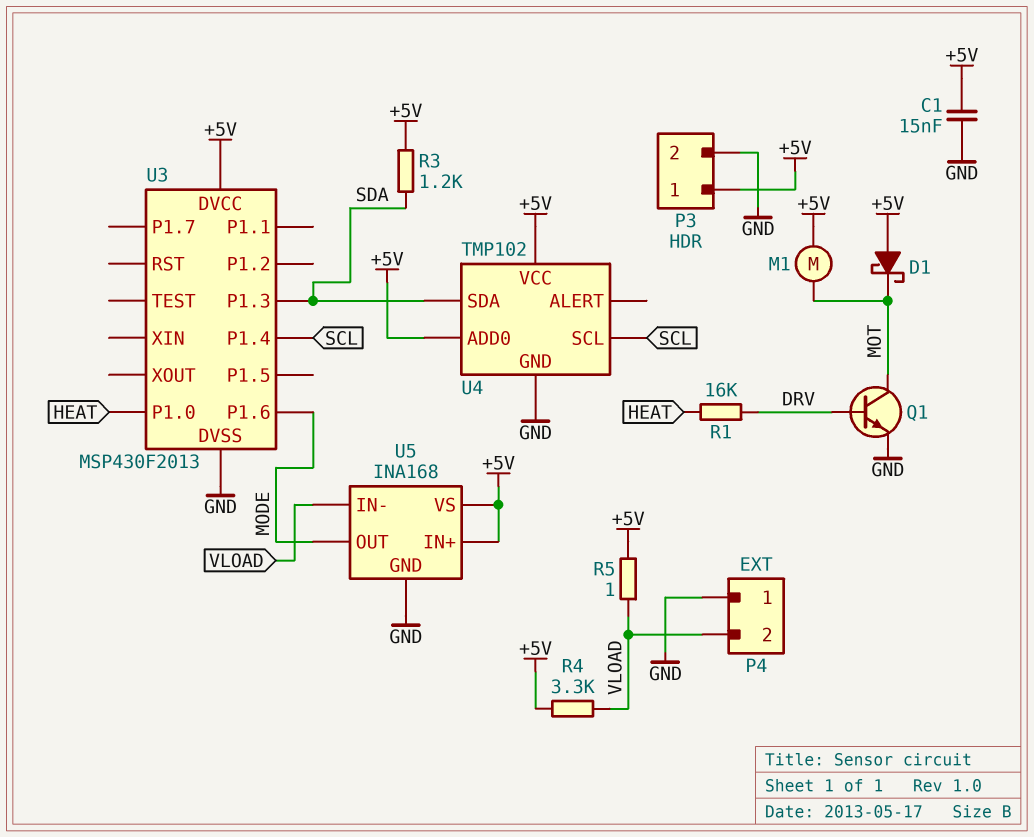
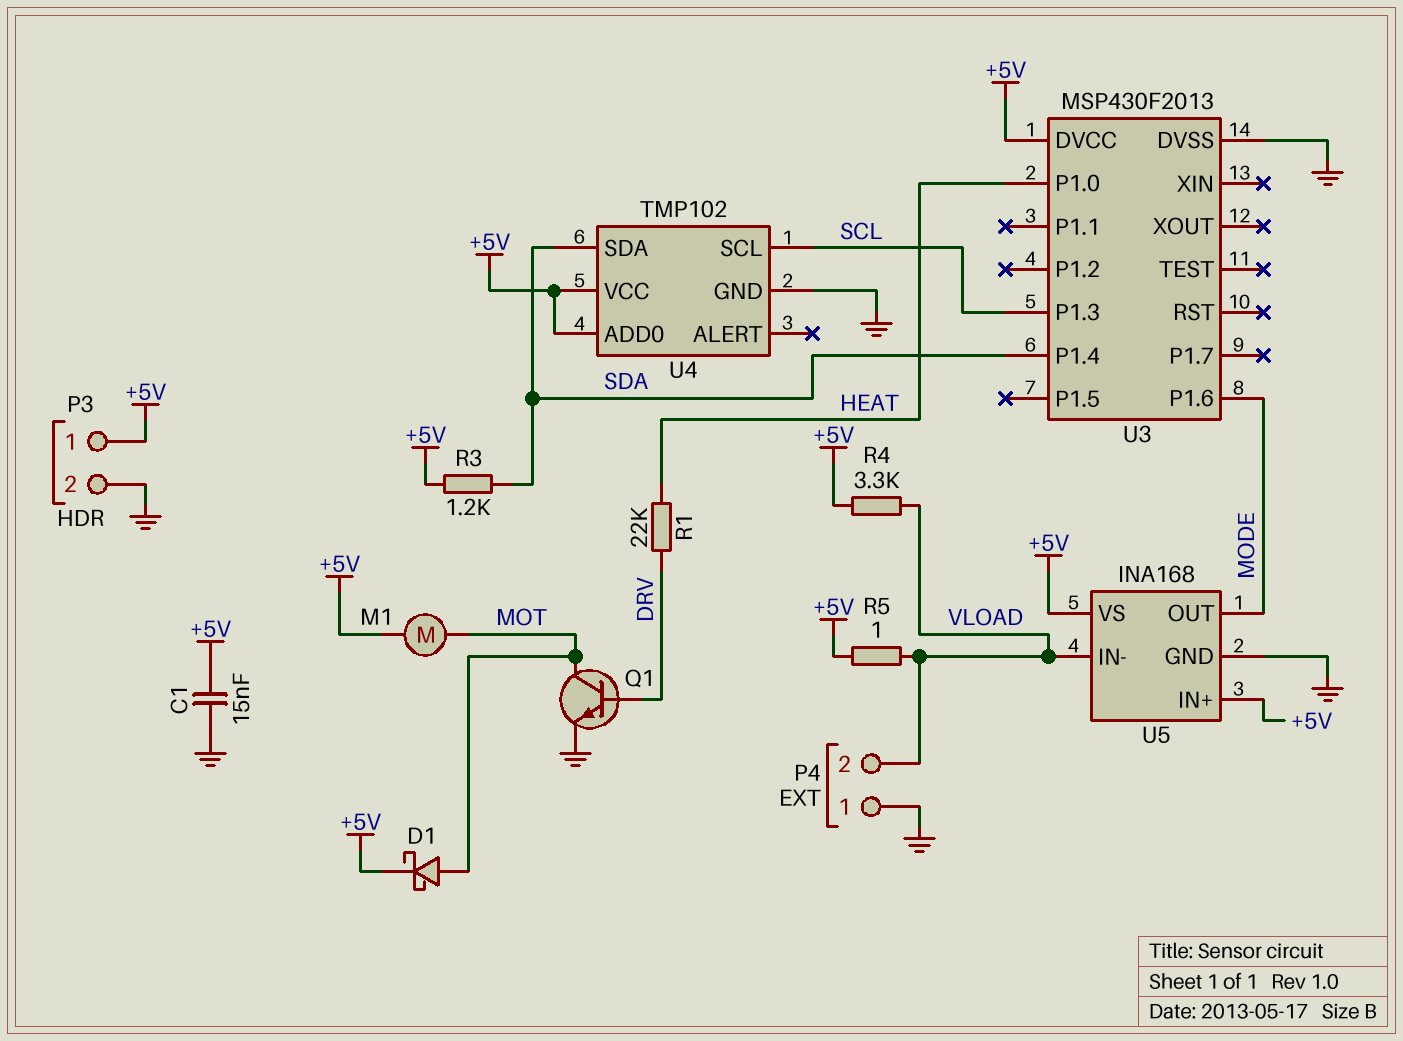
D1: schottky (A +5V, K MOT) -> schottky (A MOT, K +5V)
R1: 16k (DRV, HEAT) -> 22k (DRV, HEAT)
U3 pin P1.3: SDA -> SCL
U3 pin P1.4: SCL -> SDA

